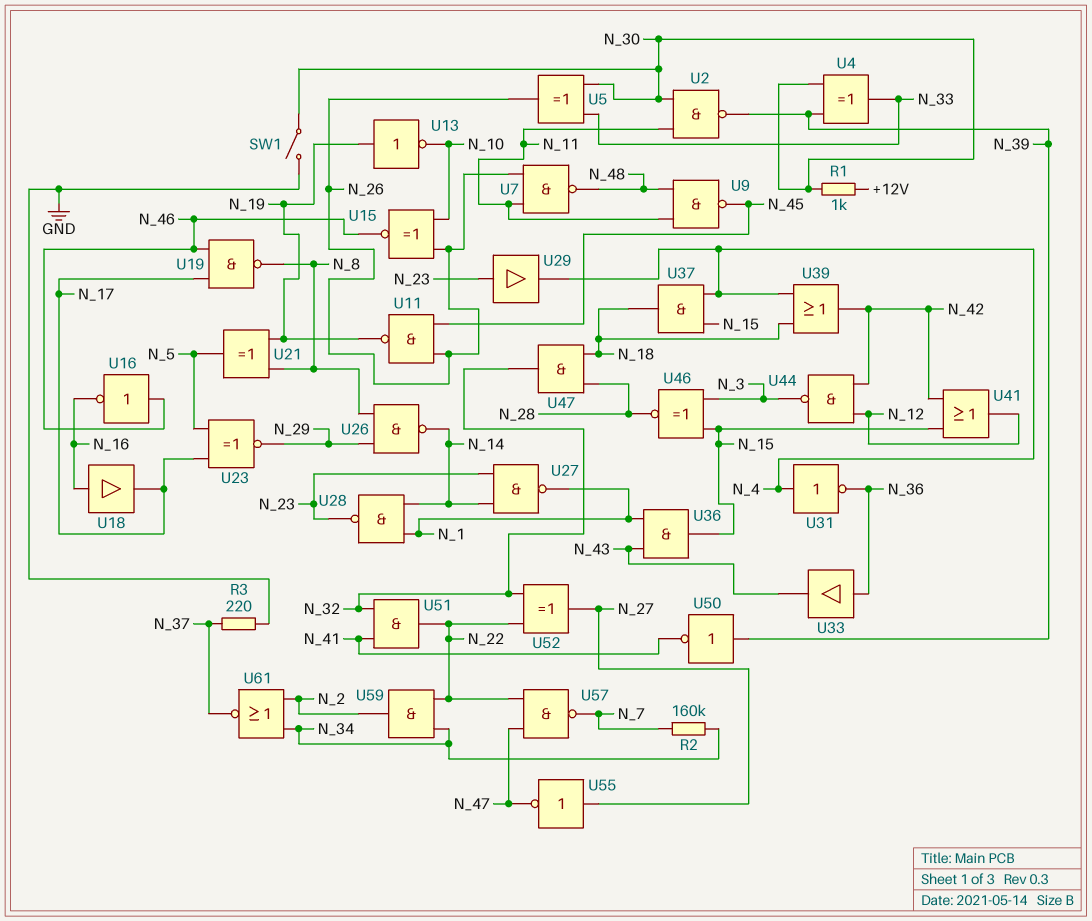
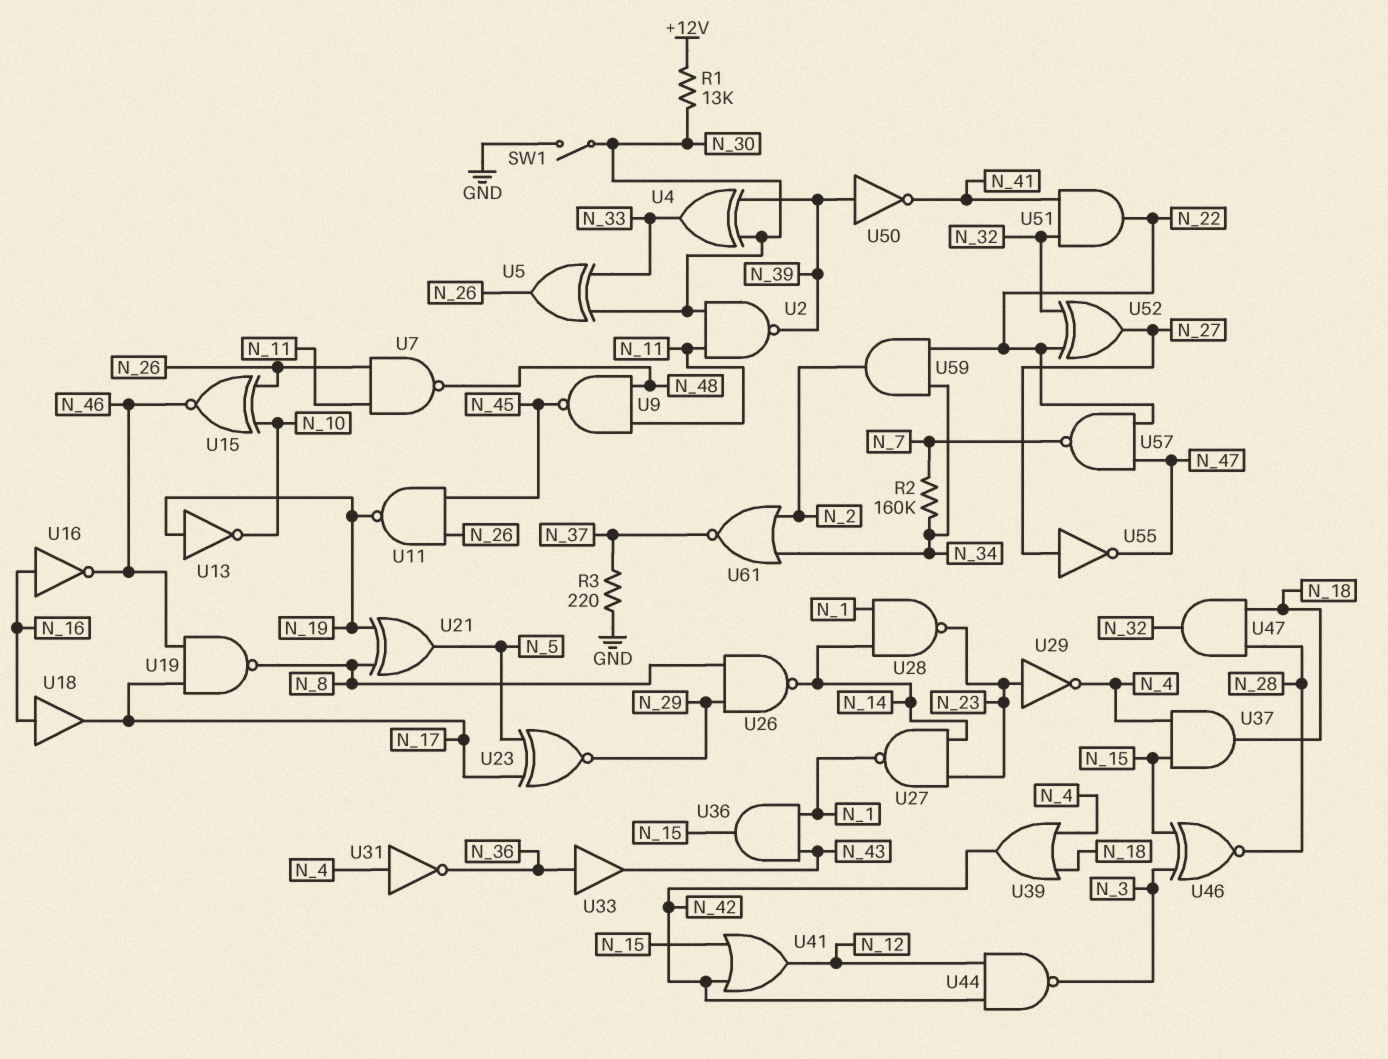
R1: 1k (+12V, N_30) -> 13k (+12V, N_30)
U16: NOT (in N_46, out N_16) -> NOT (in N_16, out N_46)
U29: buffer (in N_23, out N_4) -> NOT (in N_23, out N_4)

